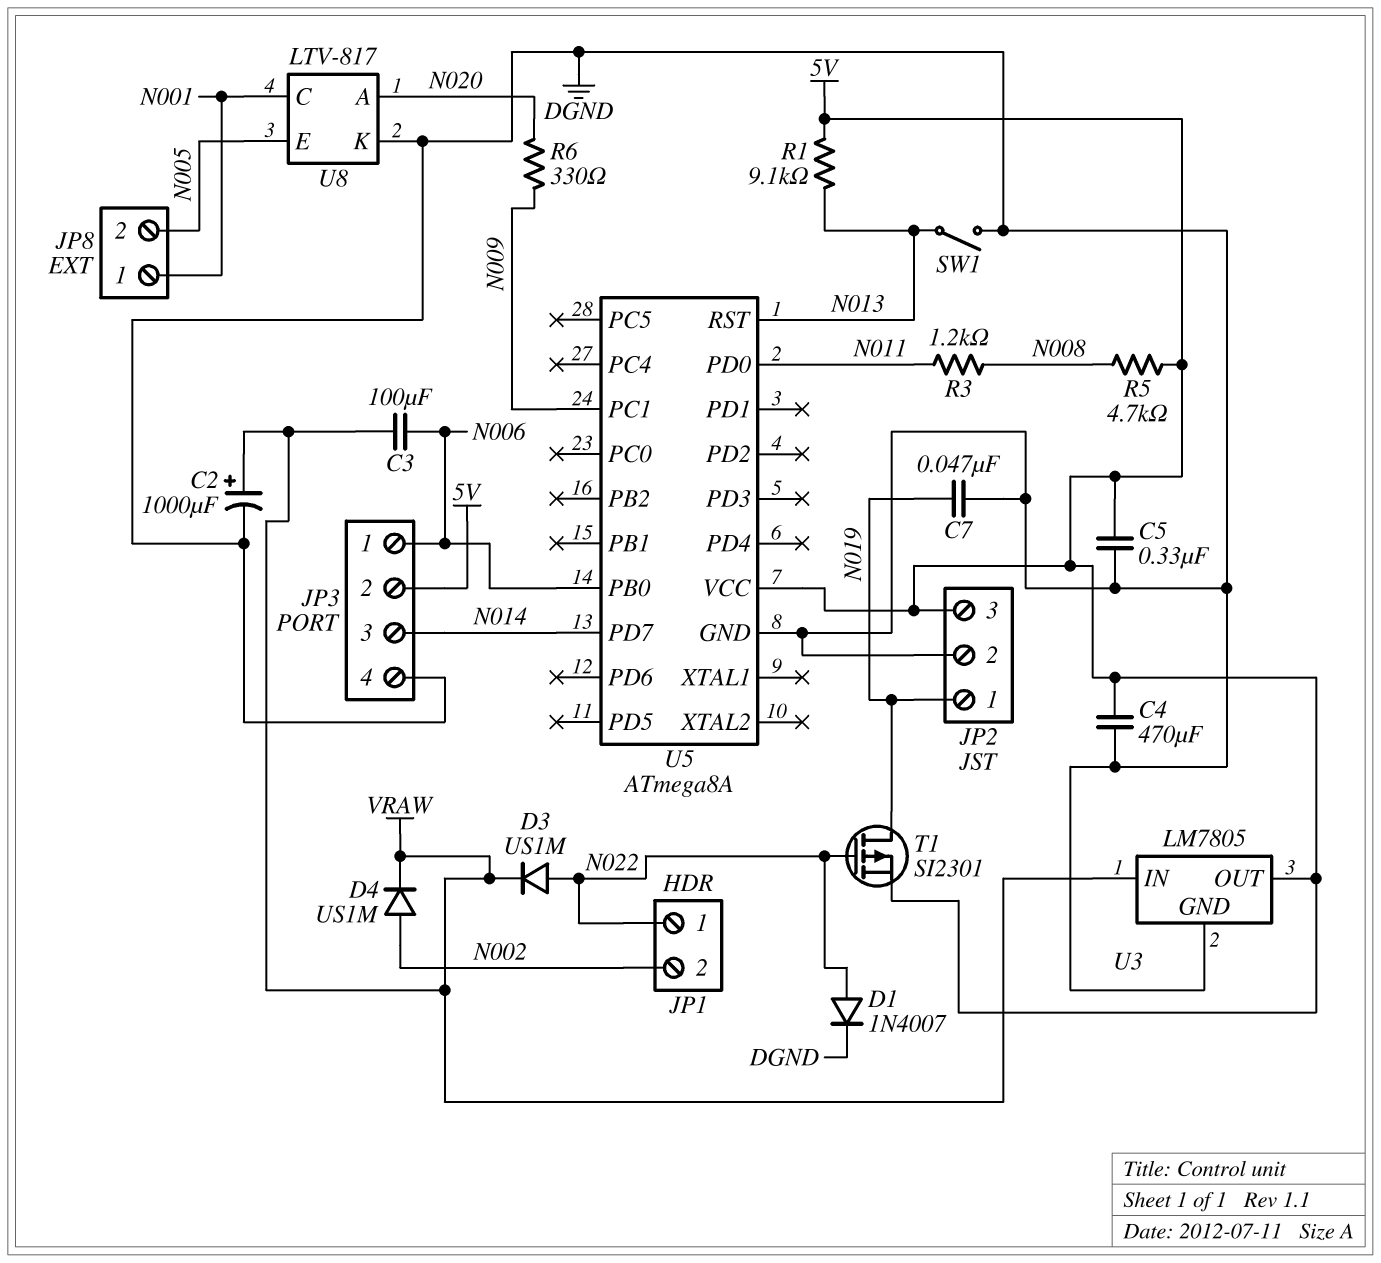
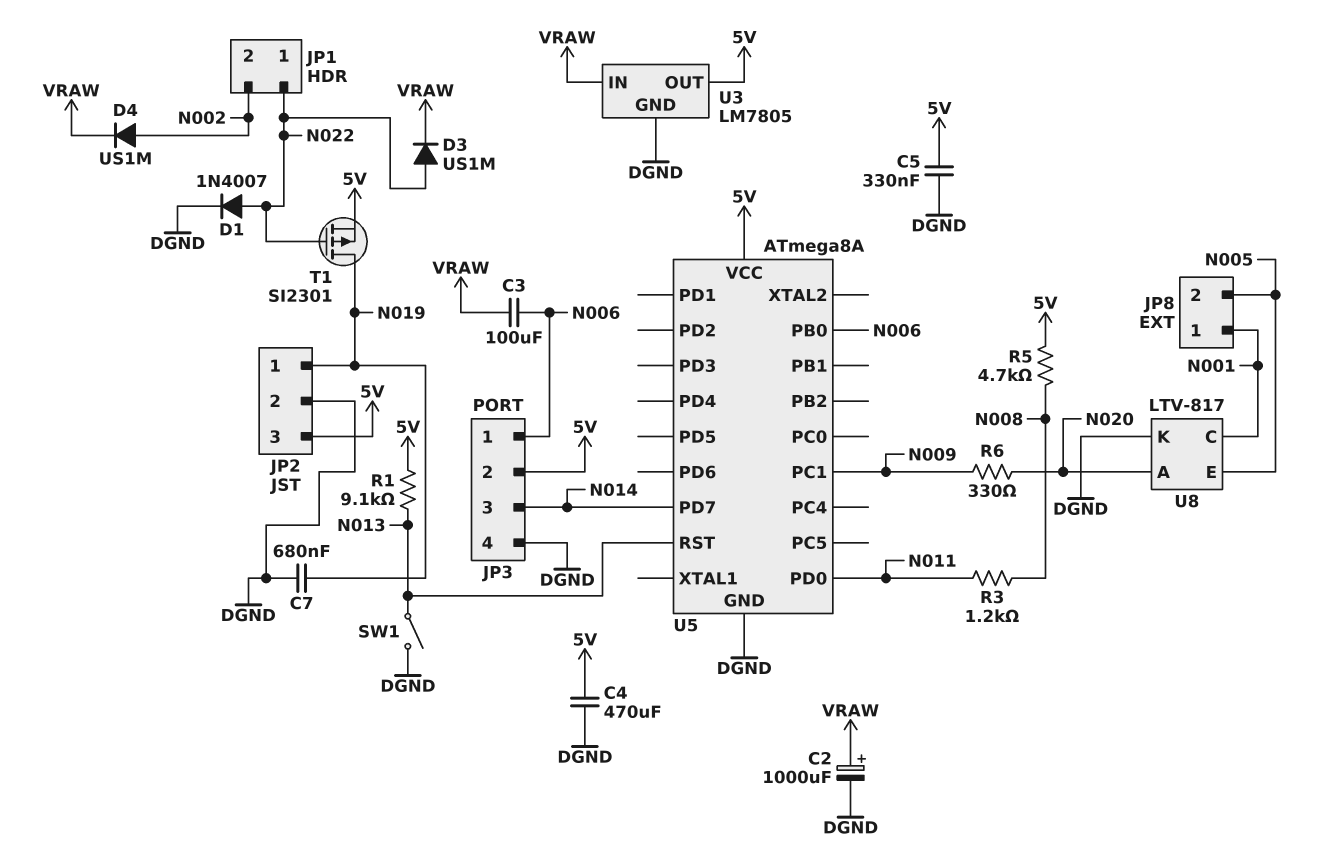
C7: 47nF (DGND, N019) -> 680nF (DGND, N019)

